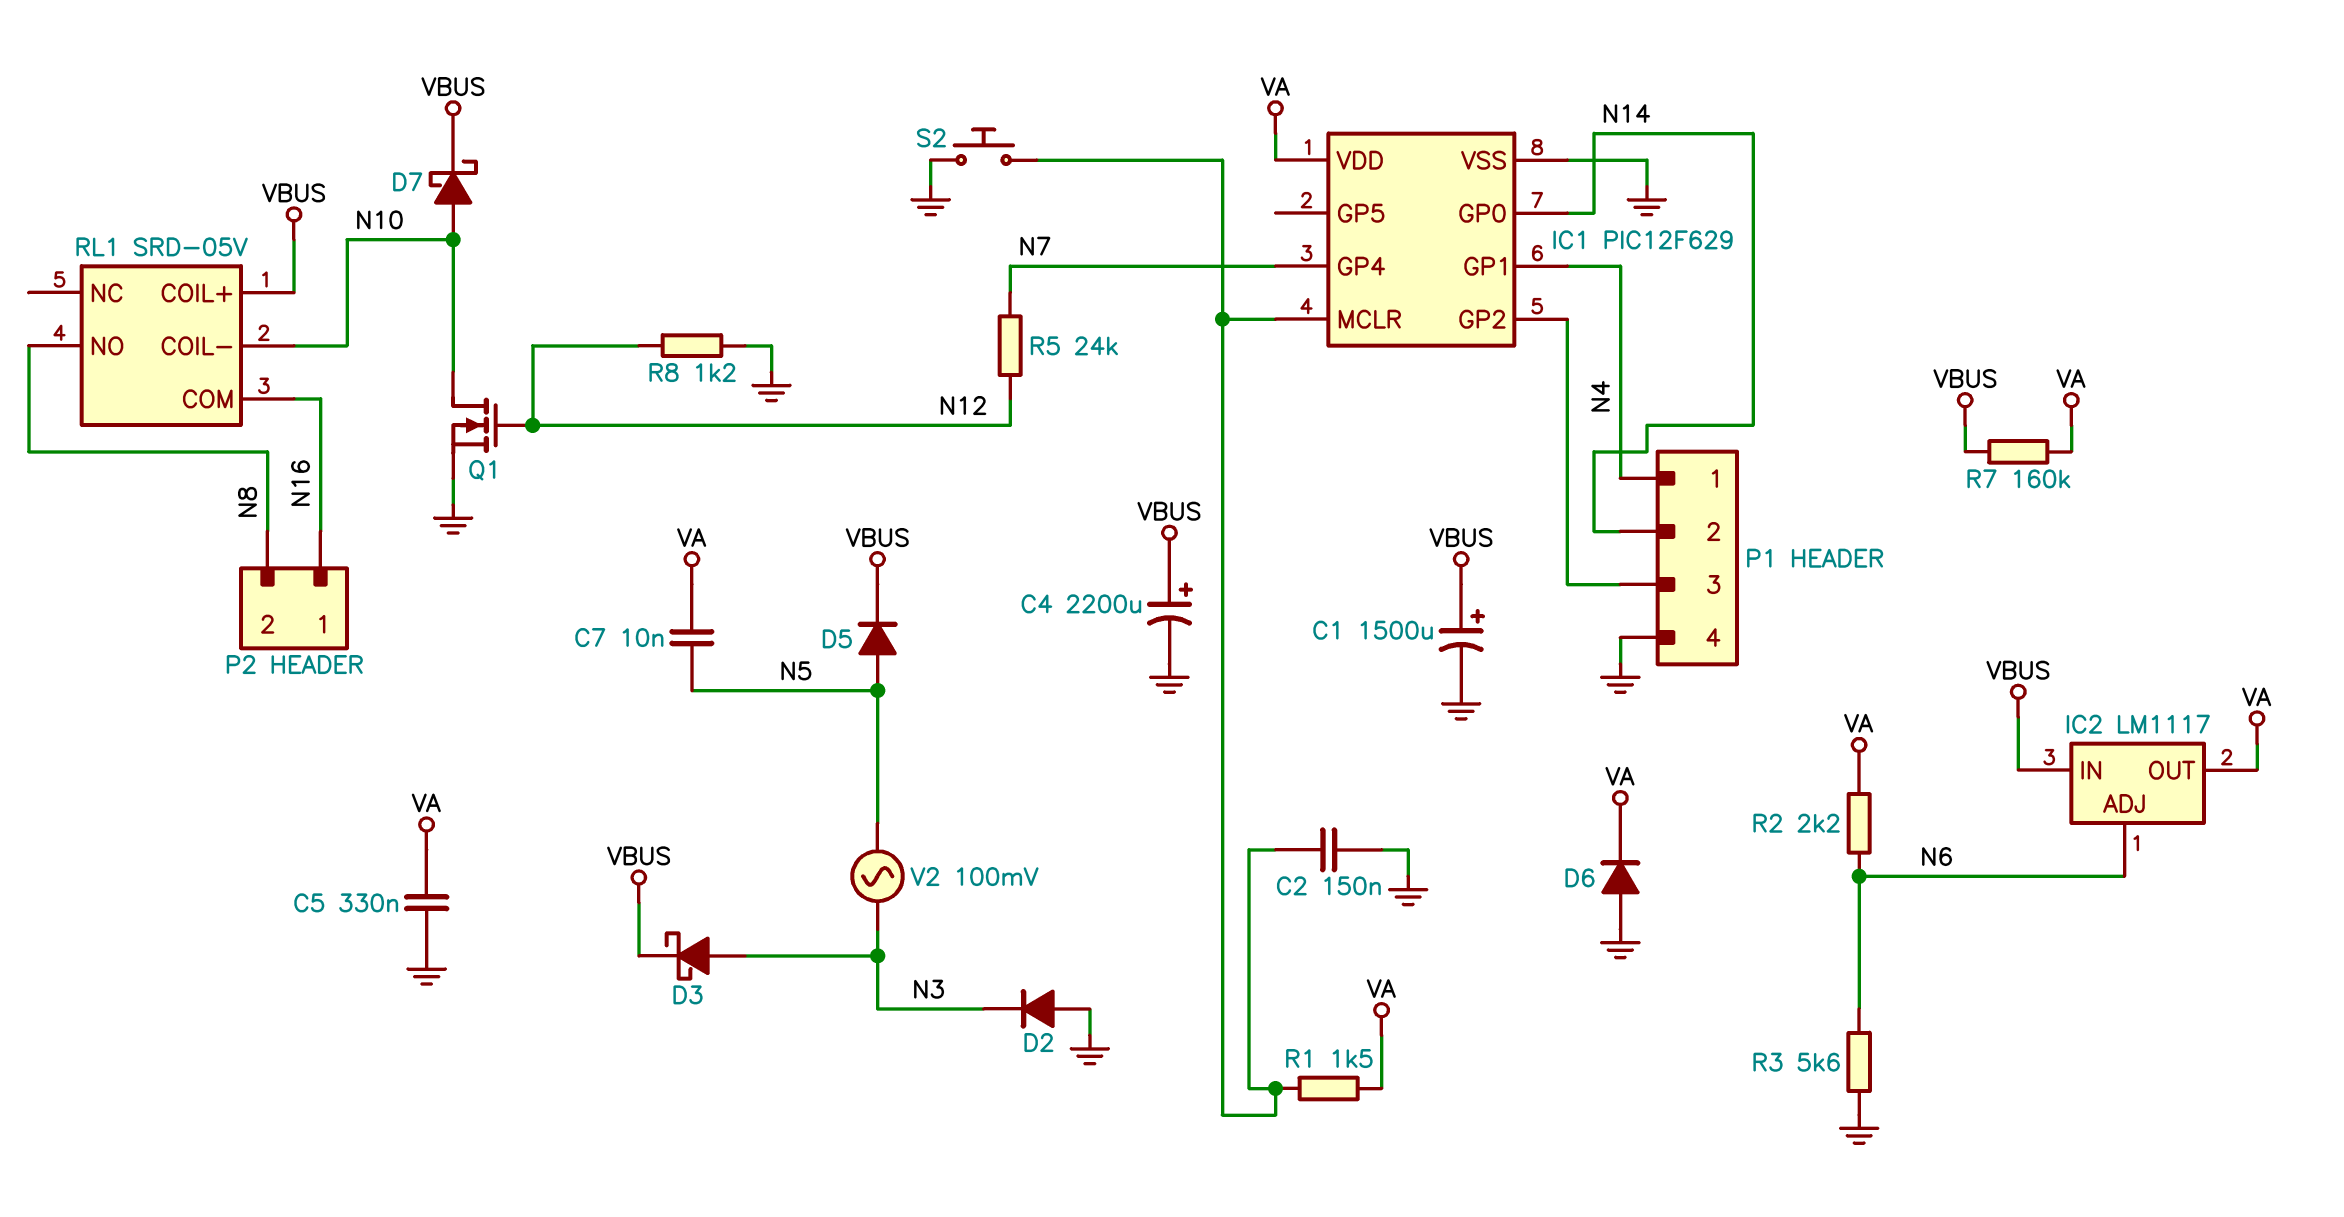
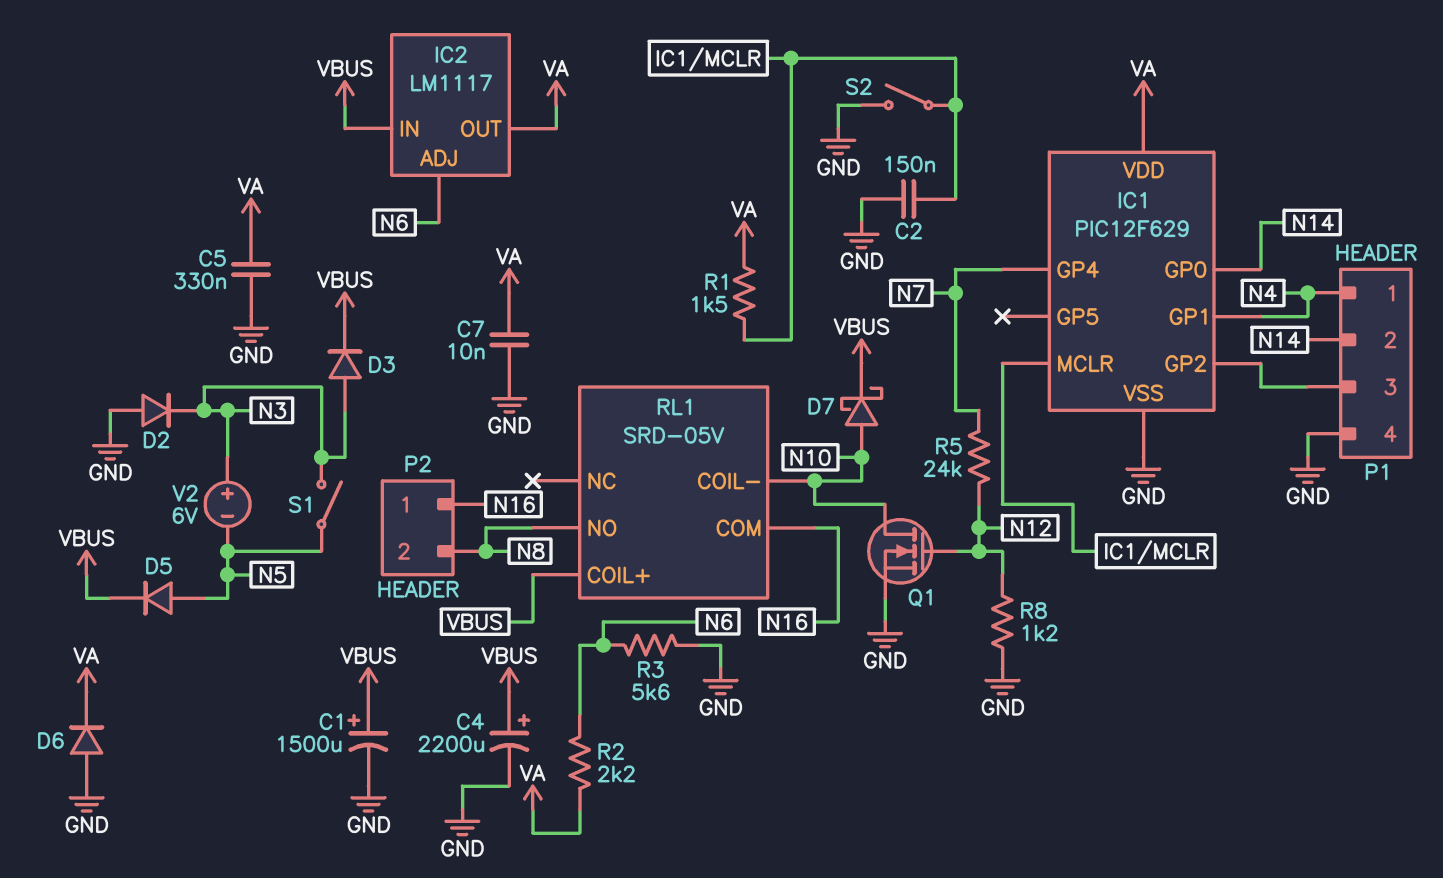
C7: 10nF (N5, VA) -> 10nF (GND, VA)
D3: schottky (A N3, K VBUS) -> diode (A N3, K VBUS)
R7: 160k (VA, VBUS) -> none
S1: none -> switch (N3, N5)
S2: button (GND, IC1/MCLR) -> switch (GND, IC1/MCLR)
V2: AC 100mV (N3, N5) -> 6V (plus N3, minus N5)

